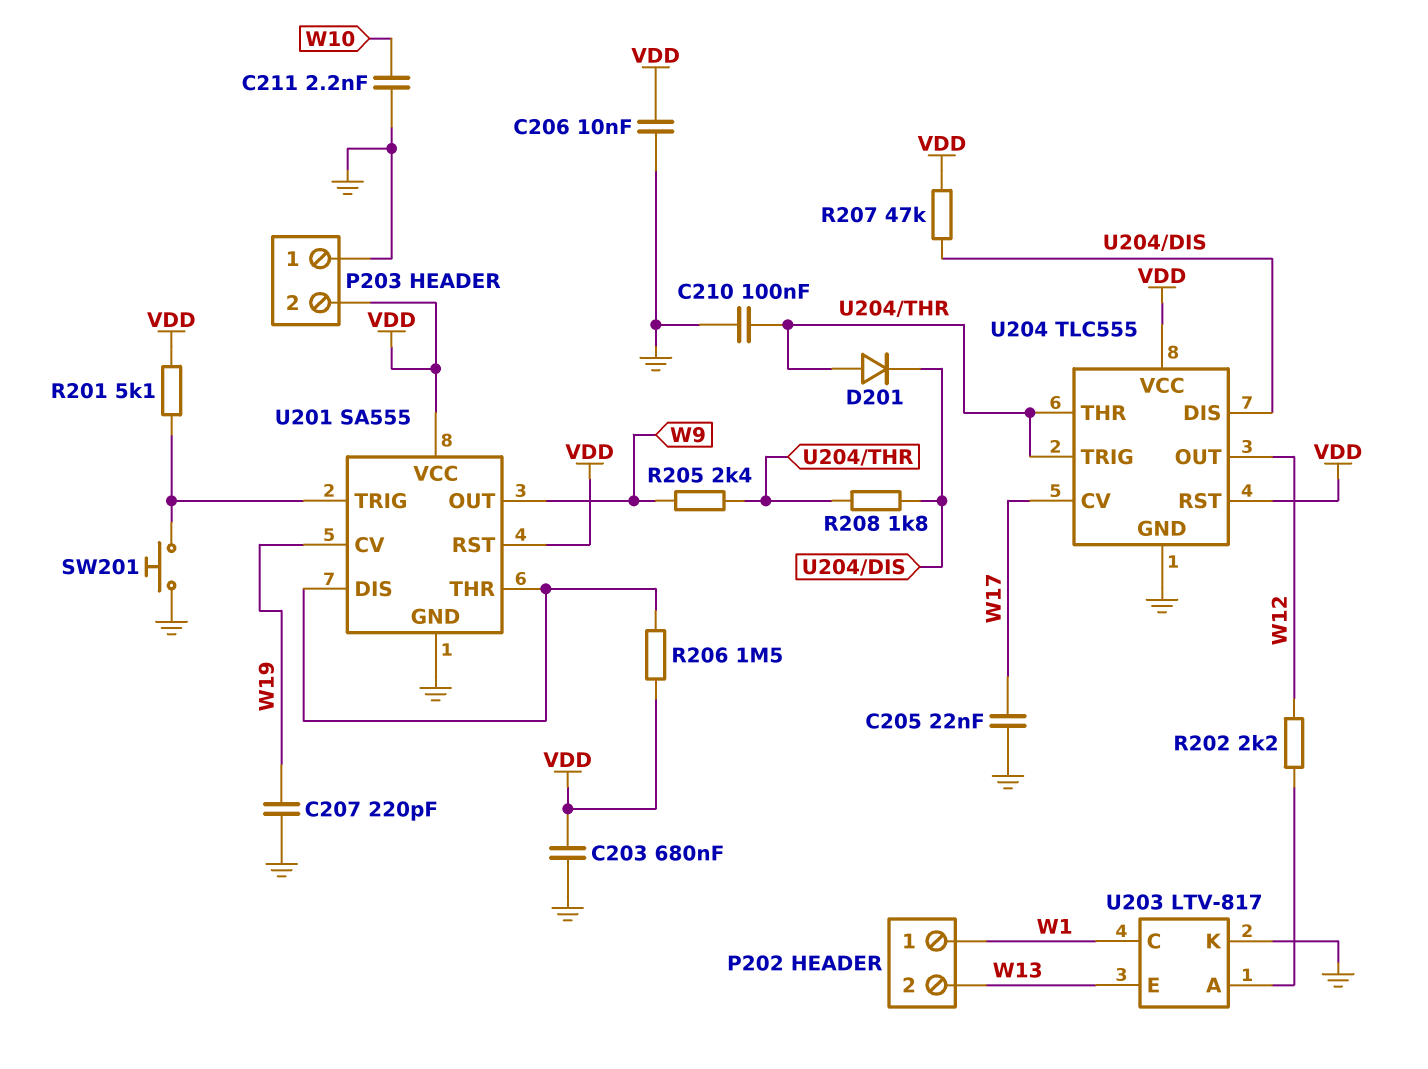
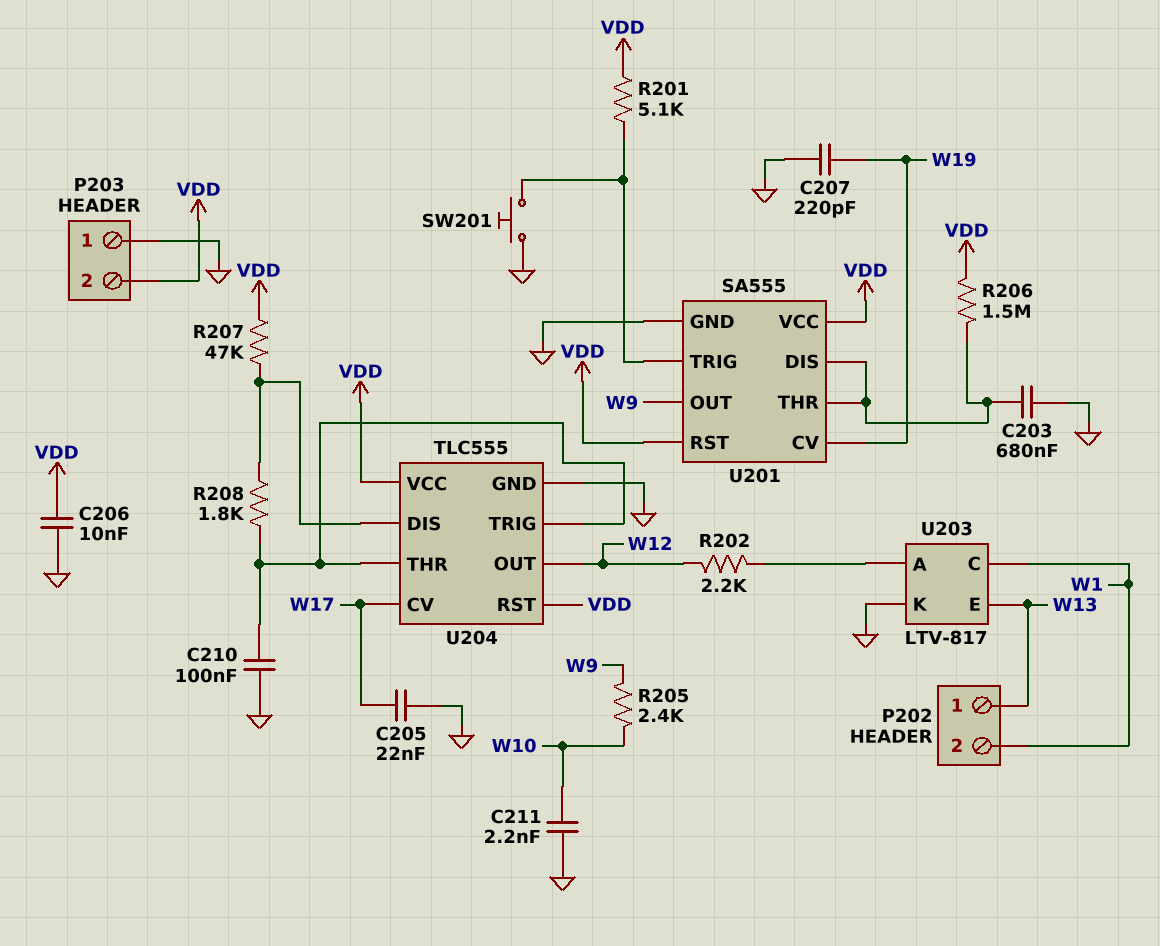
C203: 680nF (GND, VDD) -> 680nF (GND, U201/DIS)
D201: diode (A U204/THR, K U204/DIS) -> none
P202 pin 1: W1 -> W13
P202 pin 2: W13 -> W1
R205: 2.4k (U204/THR, W9) -> 2.4k (W9, W10)

